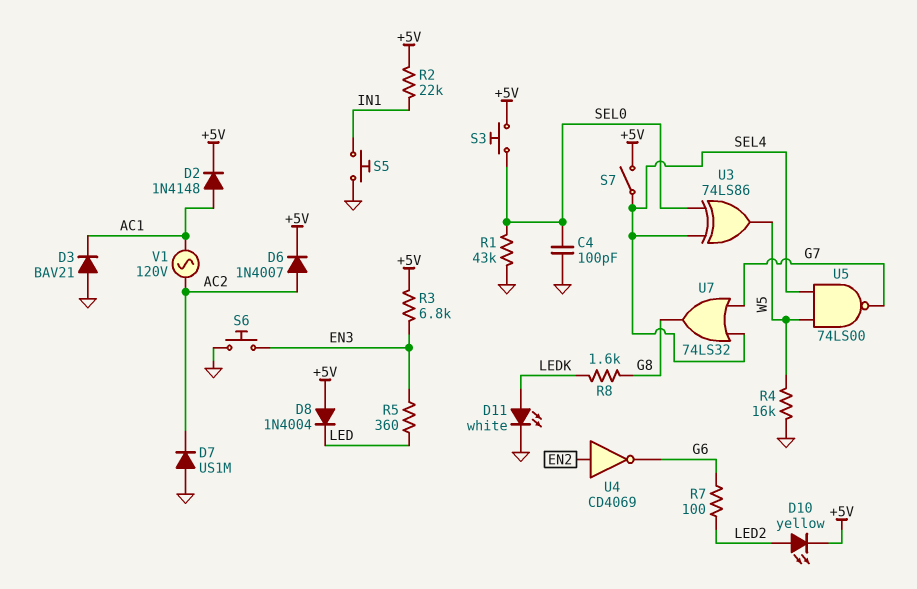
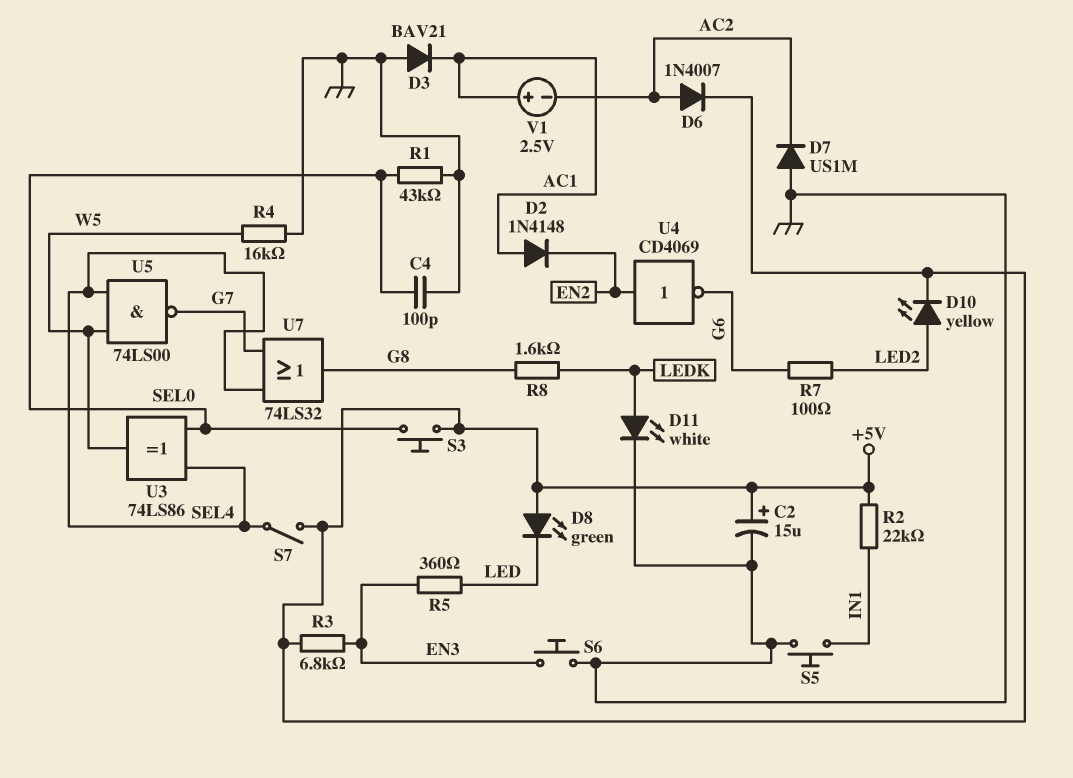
C2: none -> 15uF (plus +5V, minus GND)
D2: diode 1N4148 (A AC1, K +5V) -> diode 1N4148 (A AC1, K EN2)
D8: diode 1N4004 (A +5V, K LED) -> LED green (A +5V, K LED)
V1: AC 120V (AC1, AC2) -> 2.5V (plus AC1, minus AC2)

